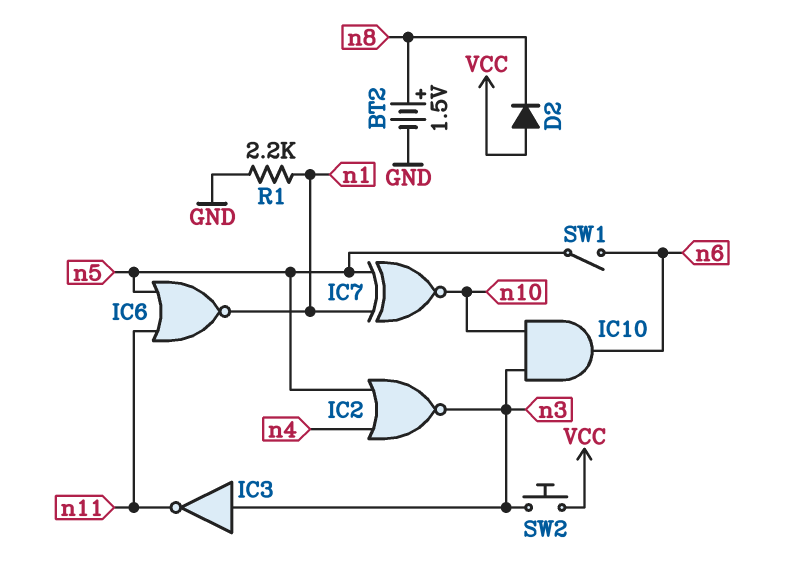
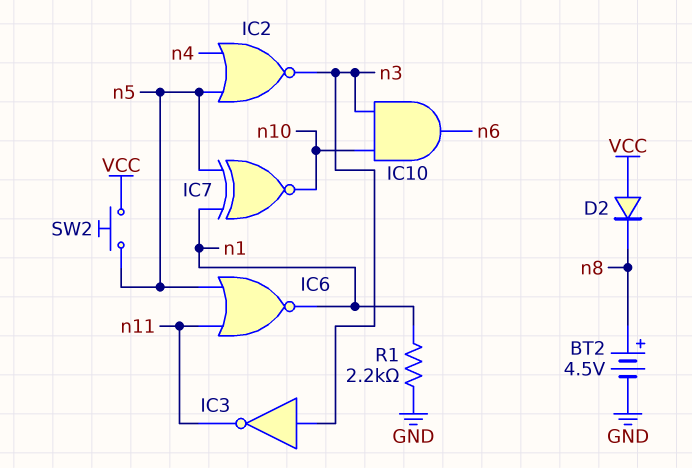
BT2: 1.5V (plus n8, minus GND) -> 4.5V (plus n8, minus GND)
SW1: switch (n5, n6) -> none
SW2: button (VCC, n3) -> button (VCC, n5)

